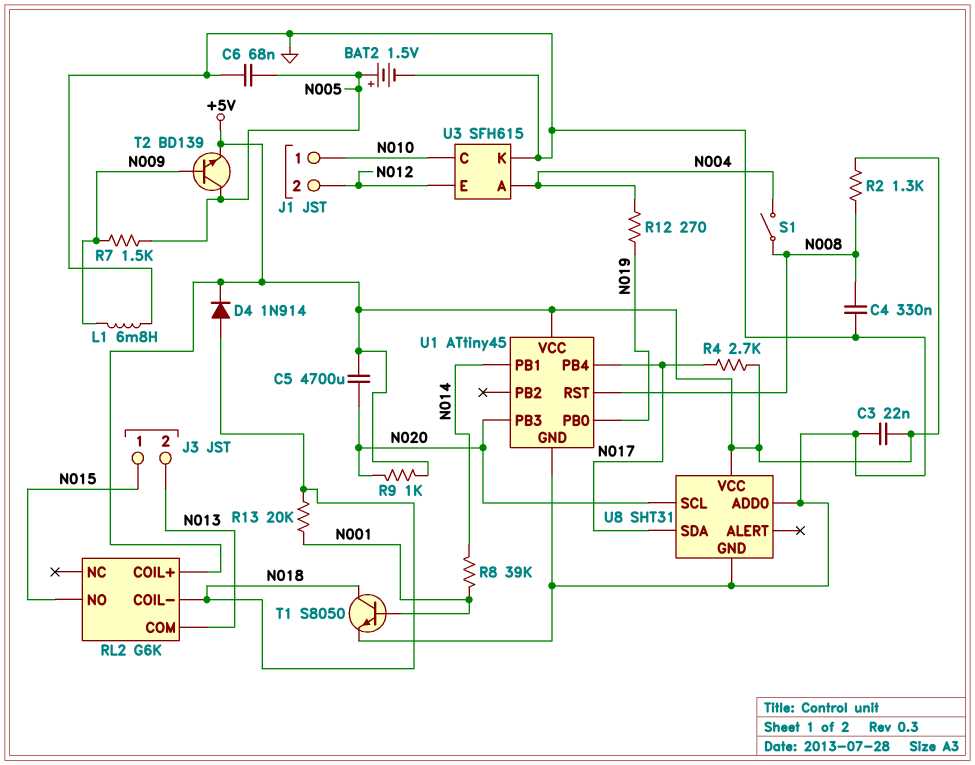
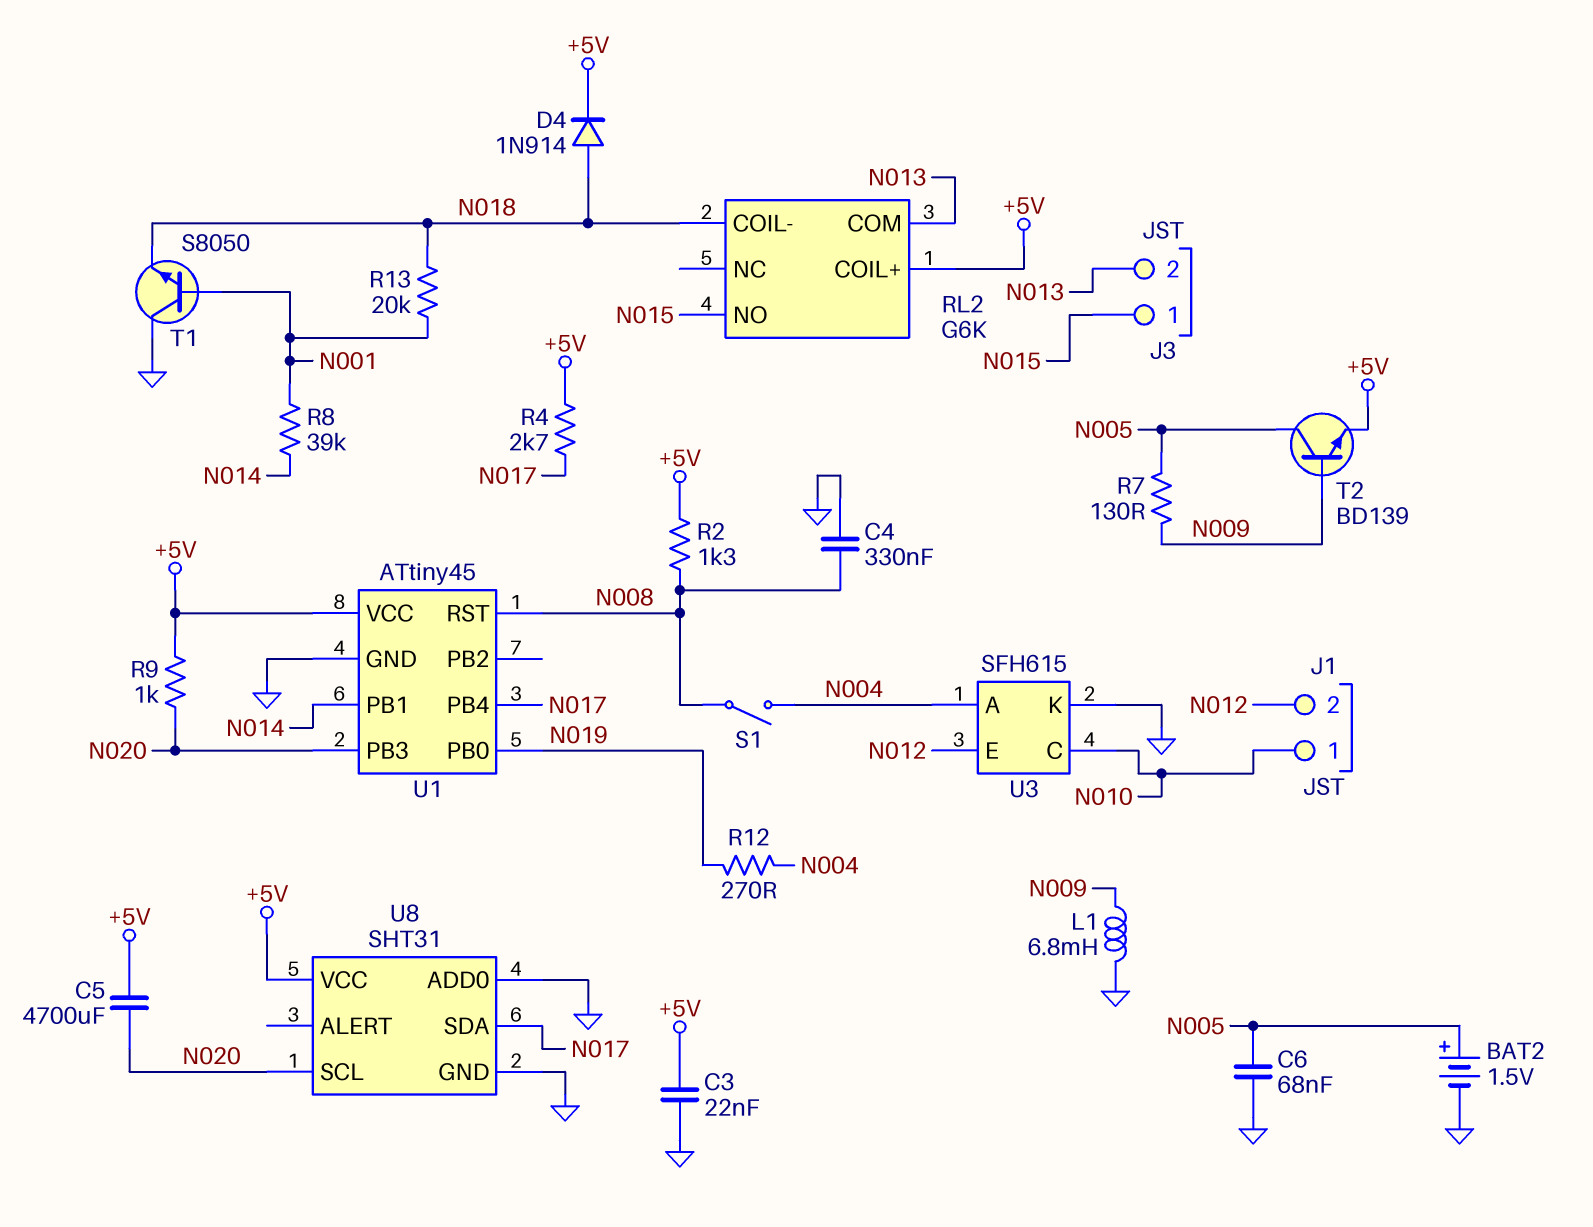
R7: 1.5k (N005, N009) -> 130 (N005, N009)
T1: NPN S8050 (B N001, C N018, E GND) -> NPN S8050 (B N001, C GND, E N018)

